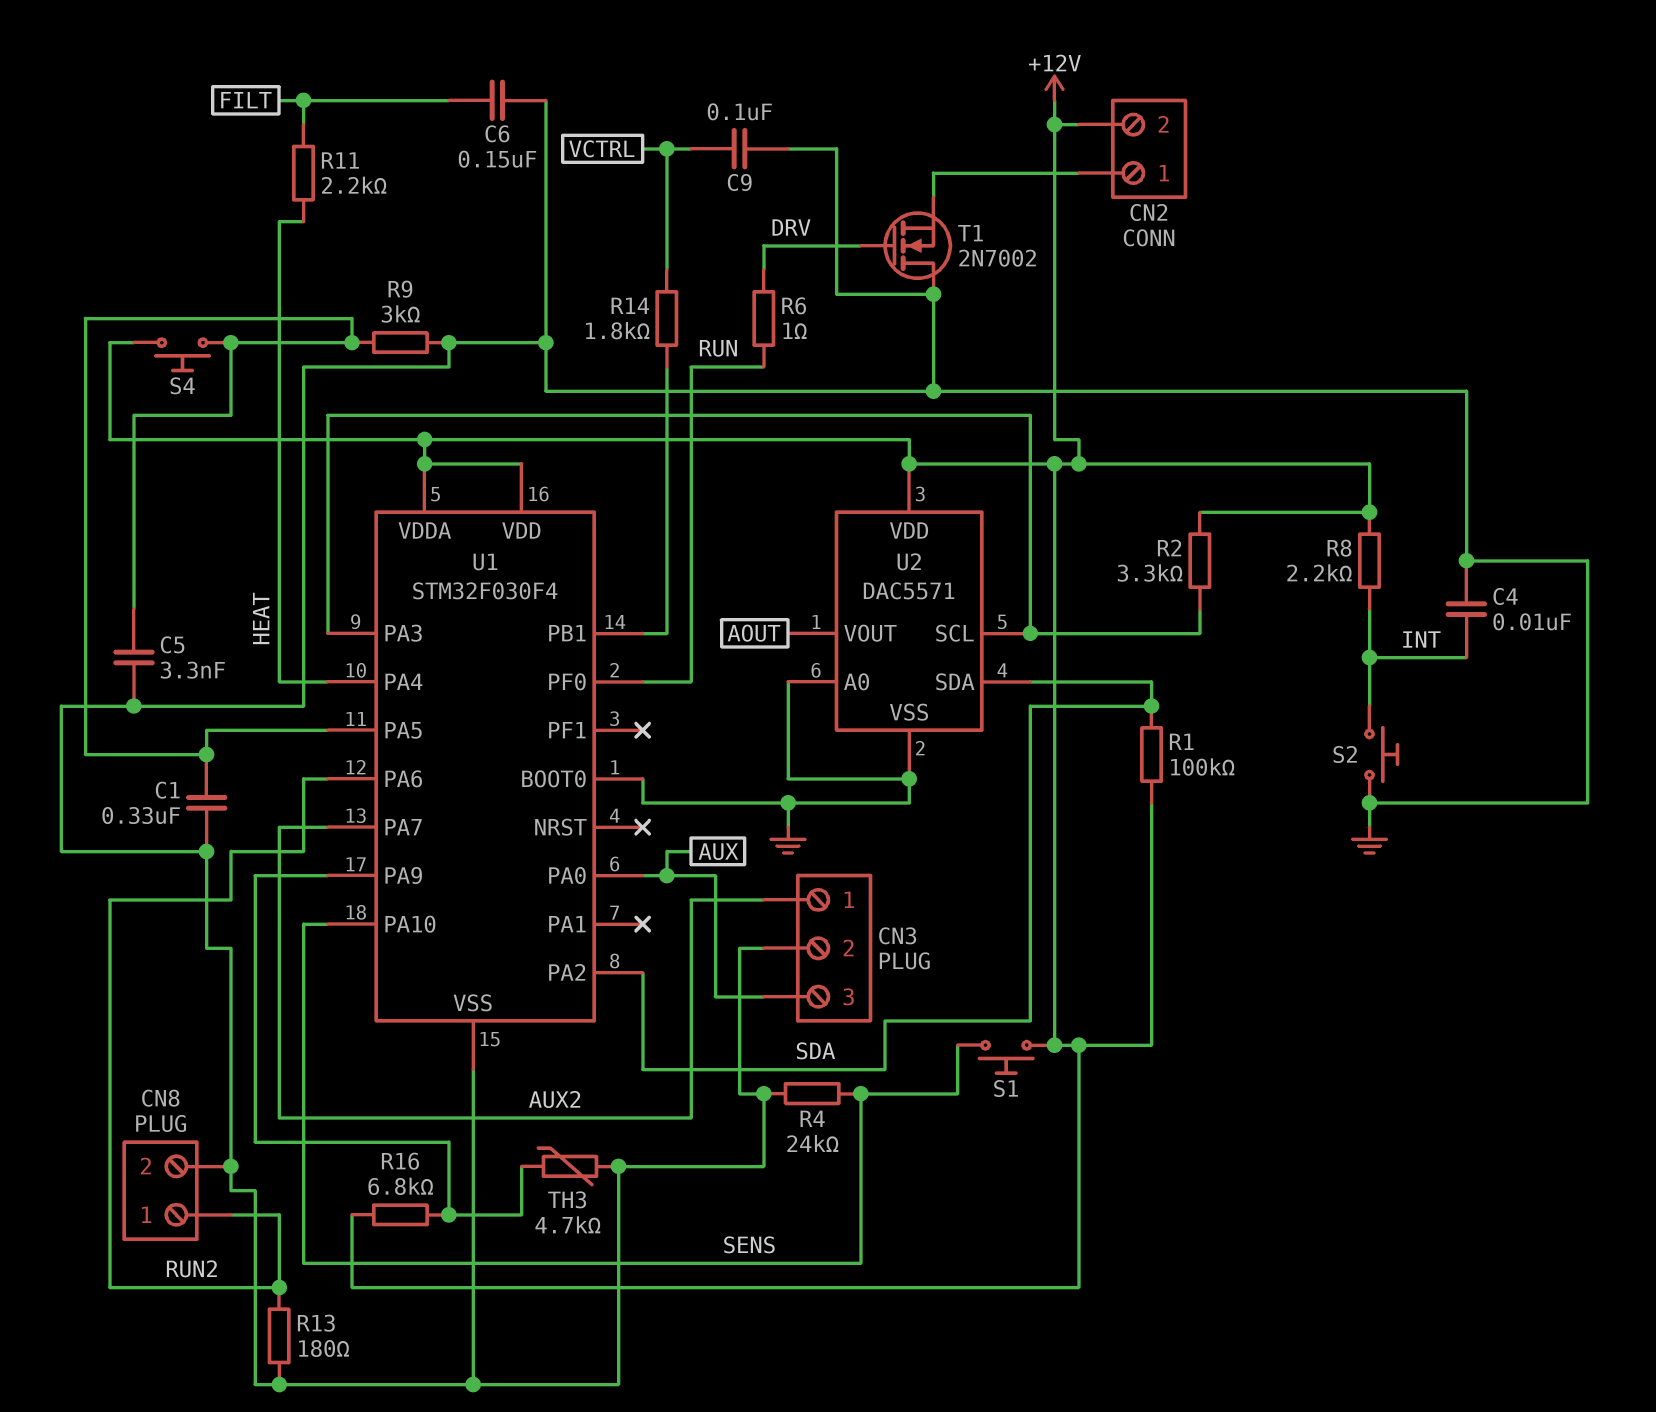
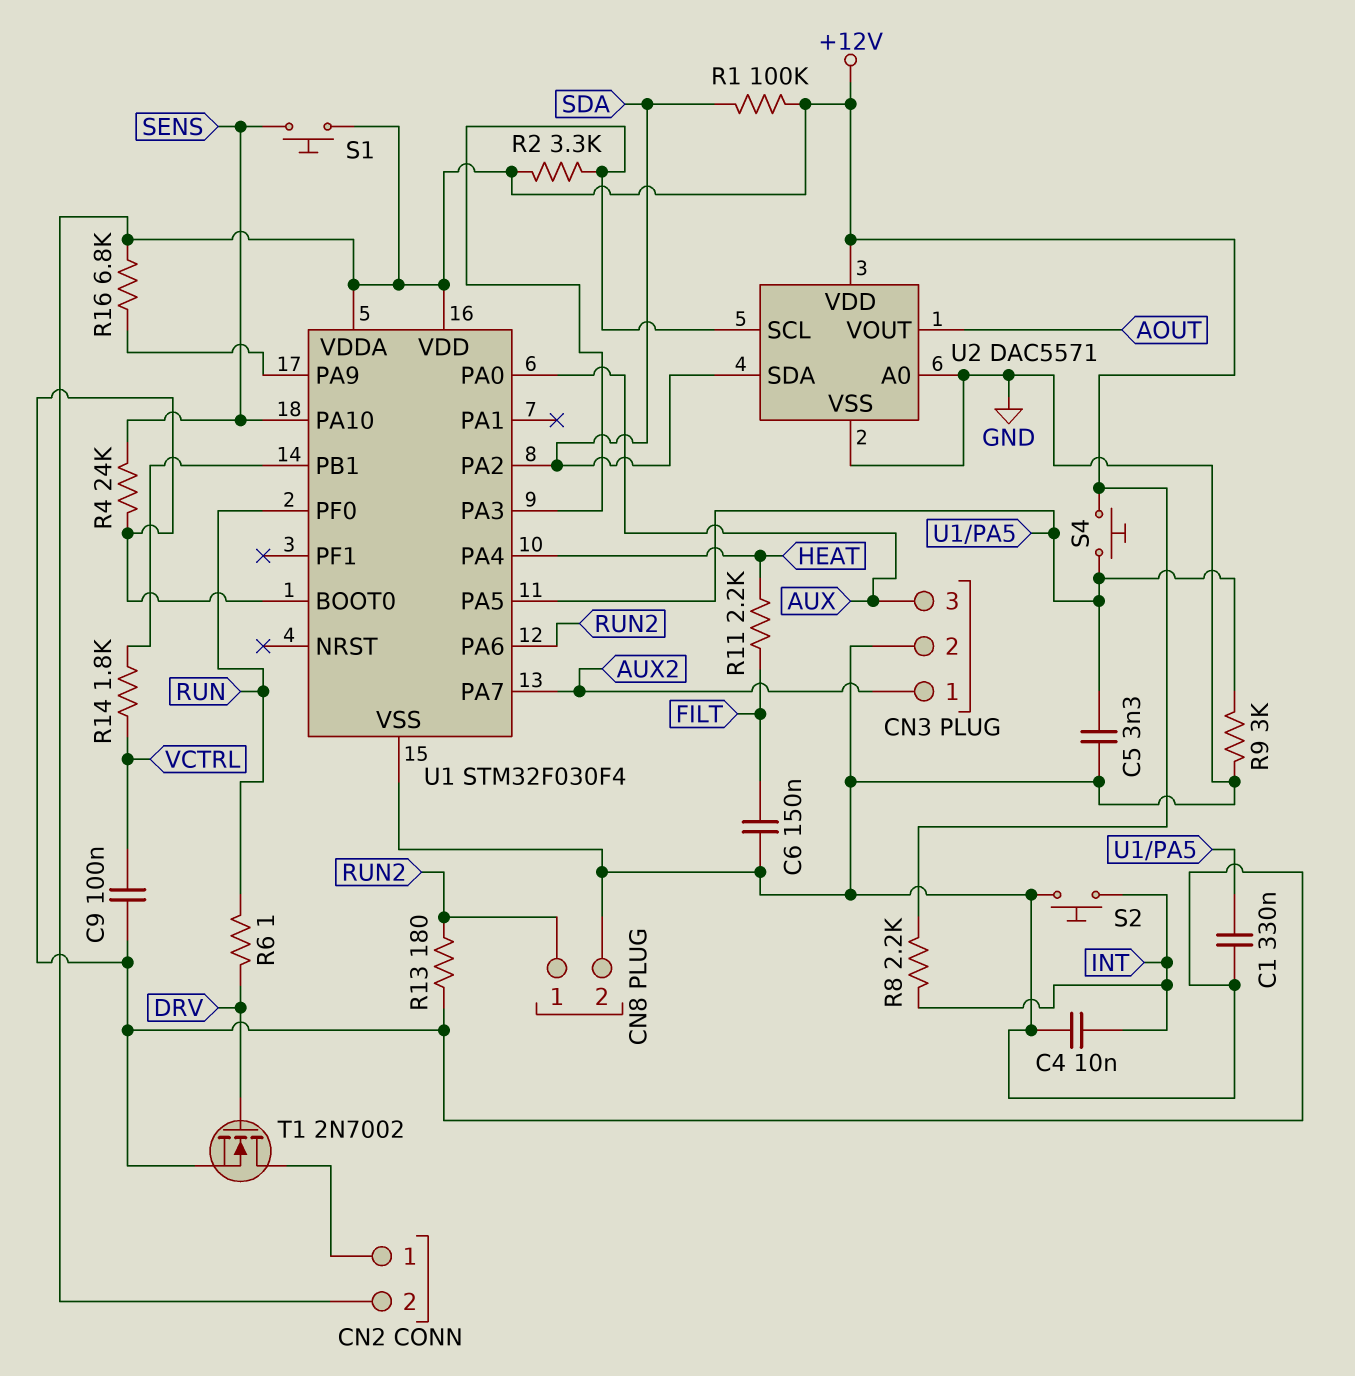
T1: NMOS 2N7002 (G DRV, D GND, S CN2/1) -> NMOS 2N7002 (G DRV, D CN2/1, S GND)
TH3: 4.7k (GND, U1/PA9) -> none

